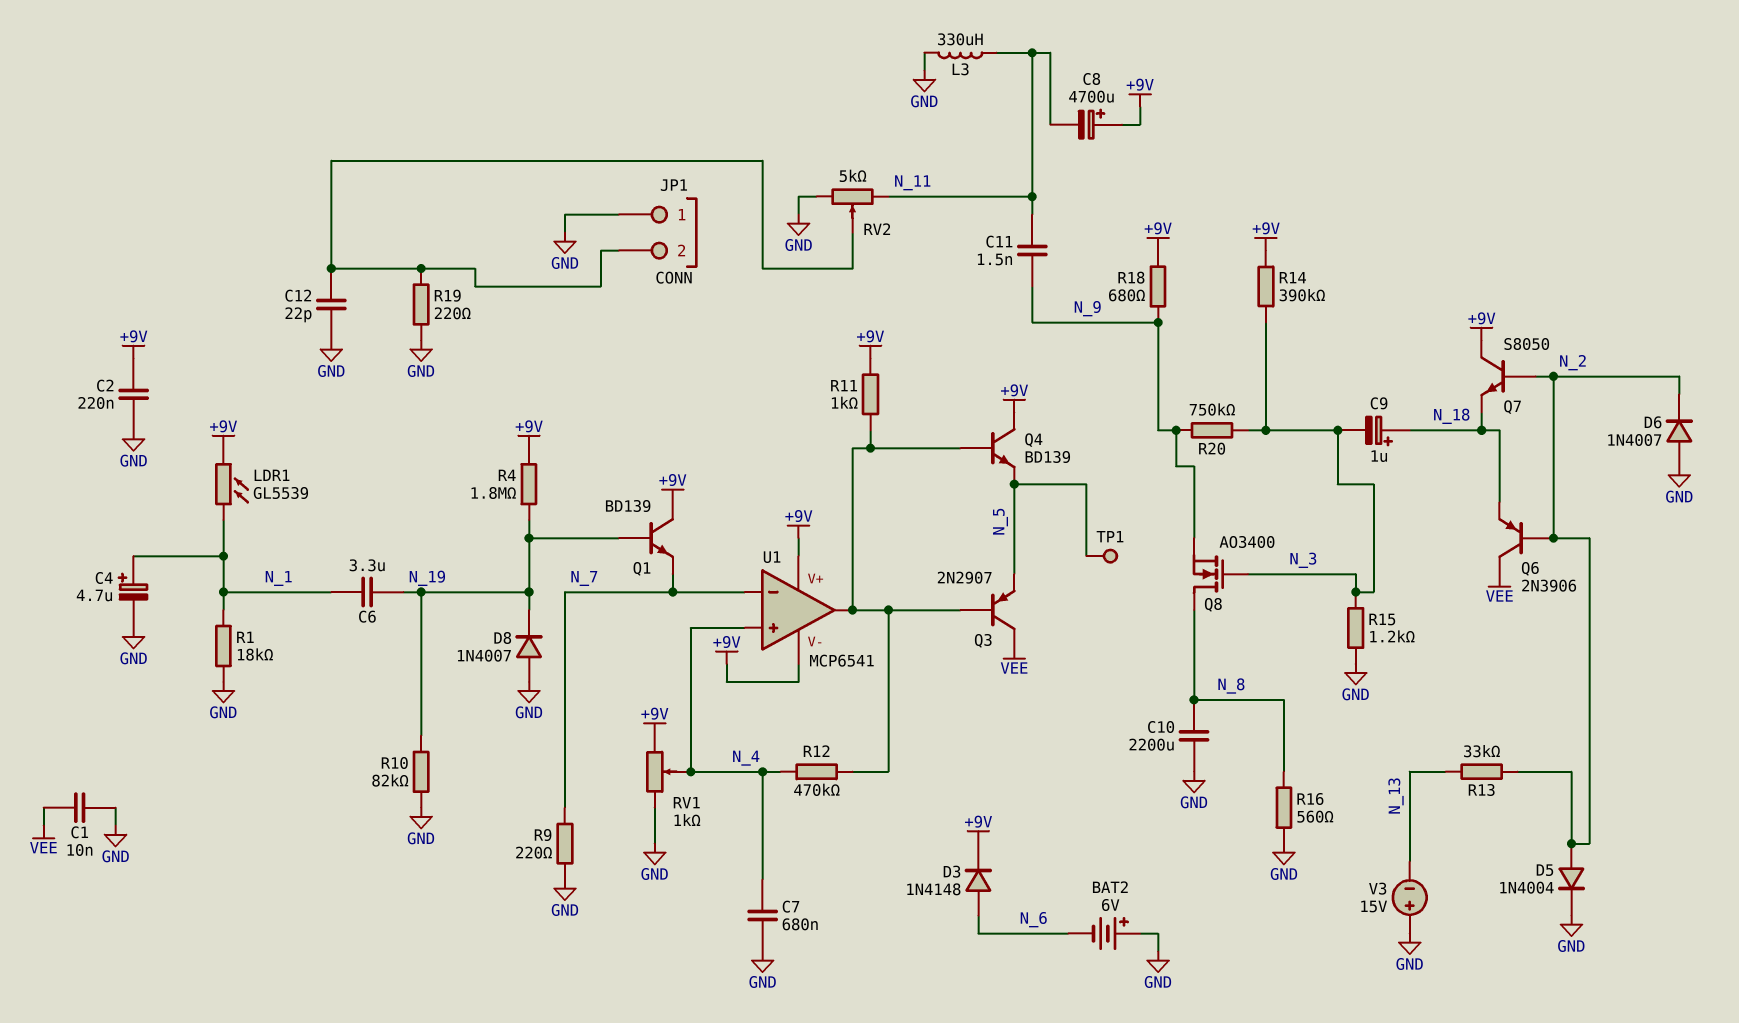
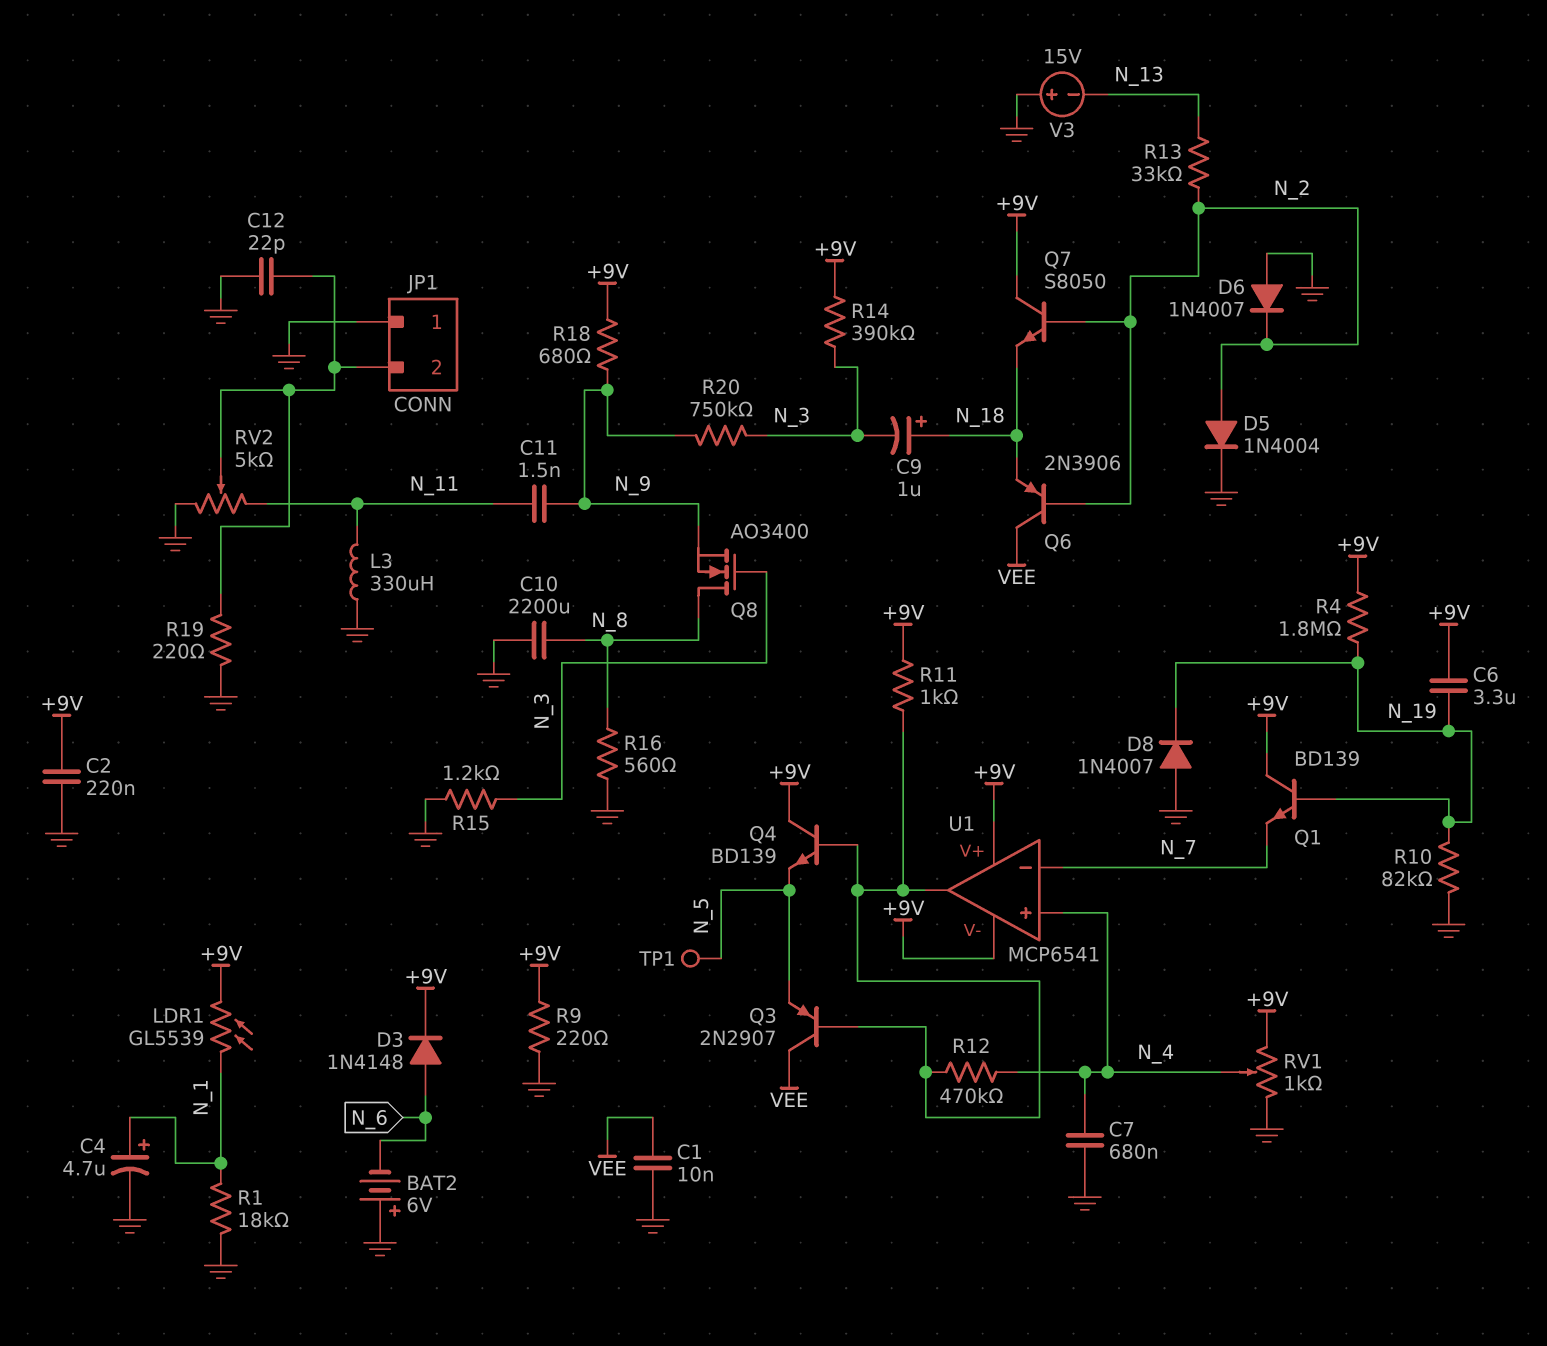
C6: 3.3uF (N_1, N_19) -> 3.3uF (+9V, N_19)
C8: 4700uF (plus +9V, minus N_11) -> none
R9: 220 (GND, N_7) -> 220 (+9V, GND)

